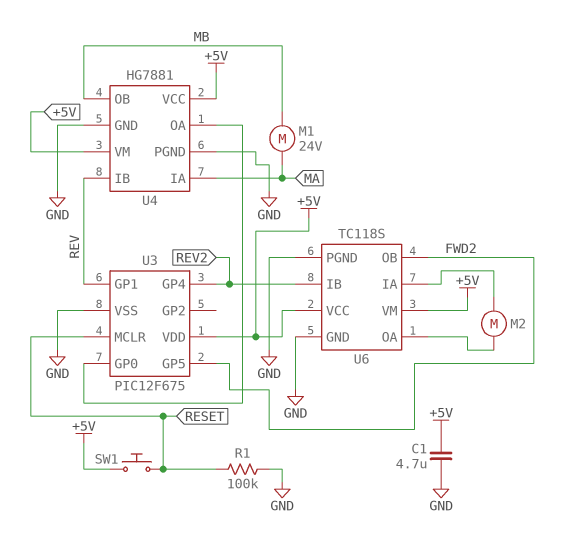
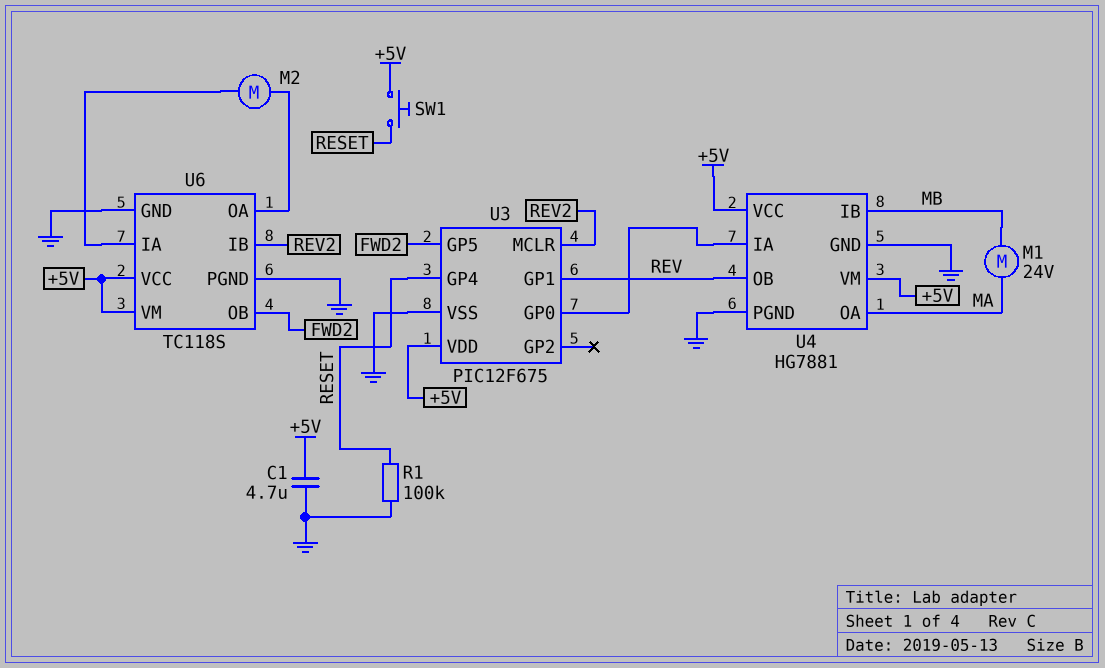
U3 pin GP4: REV2 -> RESET
U3 pin MCLR: RESET -> REV2
U4 pin IA: MA -> U3/GP0
U4 pin IB: REV -> MB
U4 pin OA: U3/GP0 -> MA
U4 pin OB: MB -> REV

